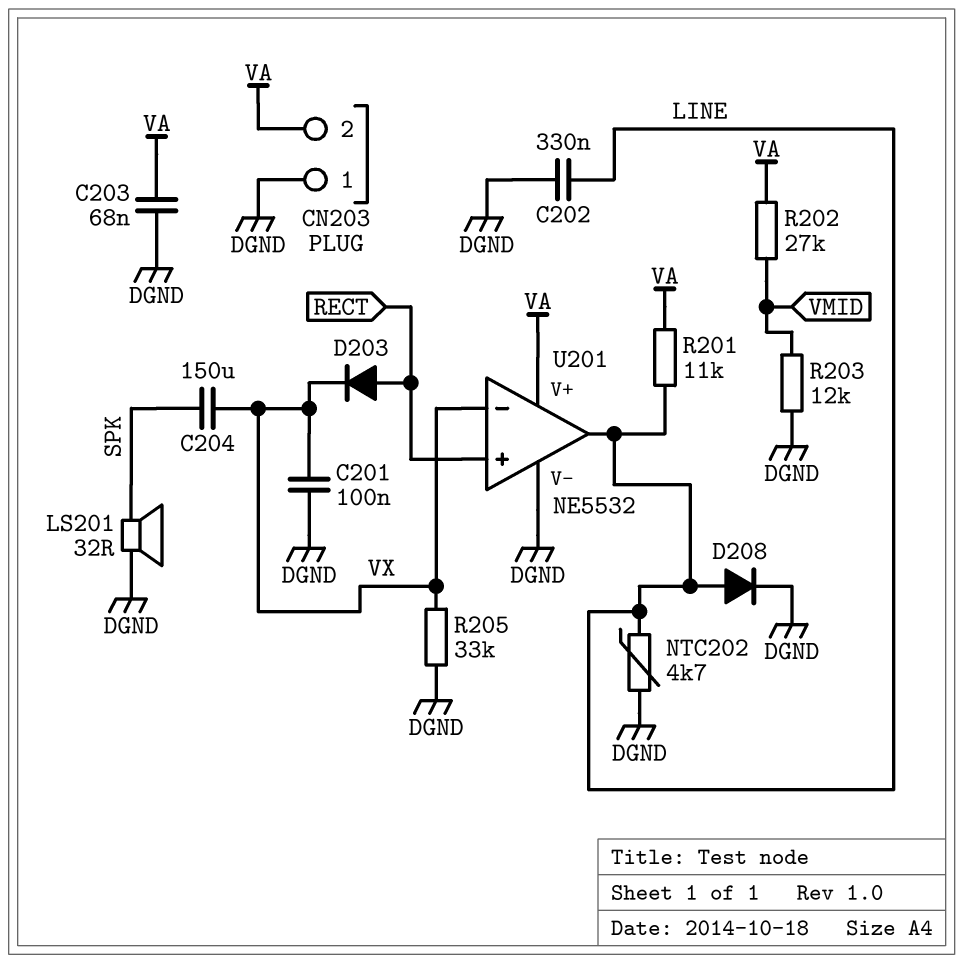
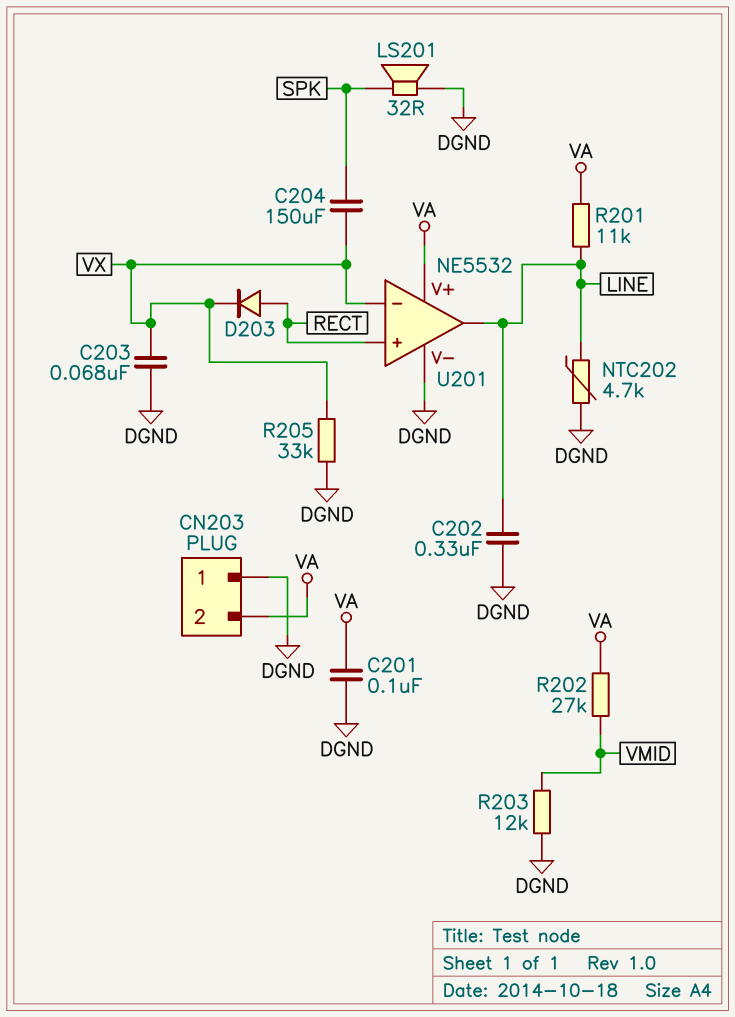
C201: 100nF (DGND, VX) -> 100nF (DGND, VA)
C203: 68nF (DGND, VA) -> 68nF (DGND, VX)
D208: diode (A LINE, K DGND) -> none

